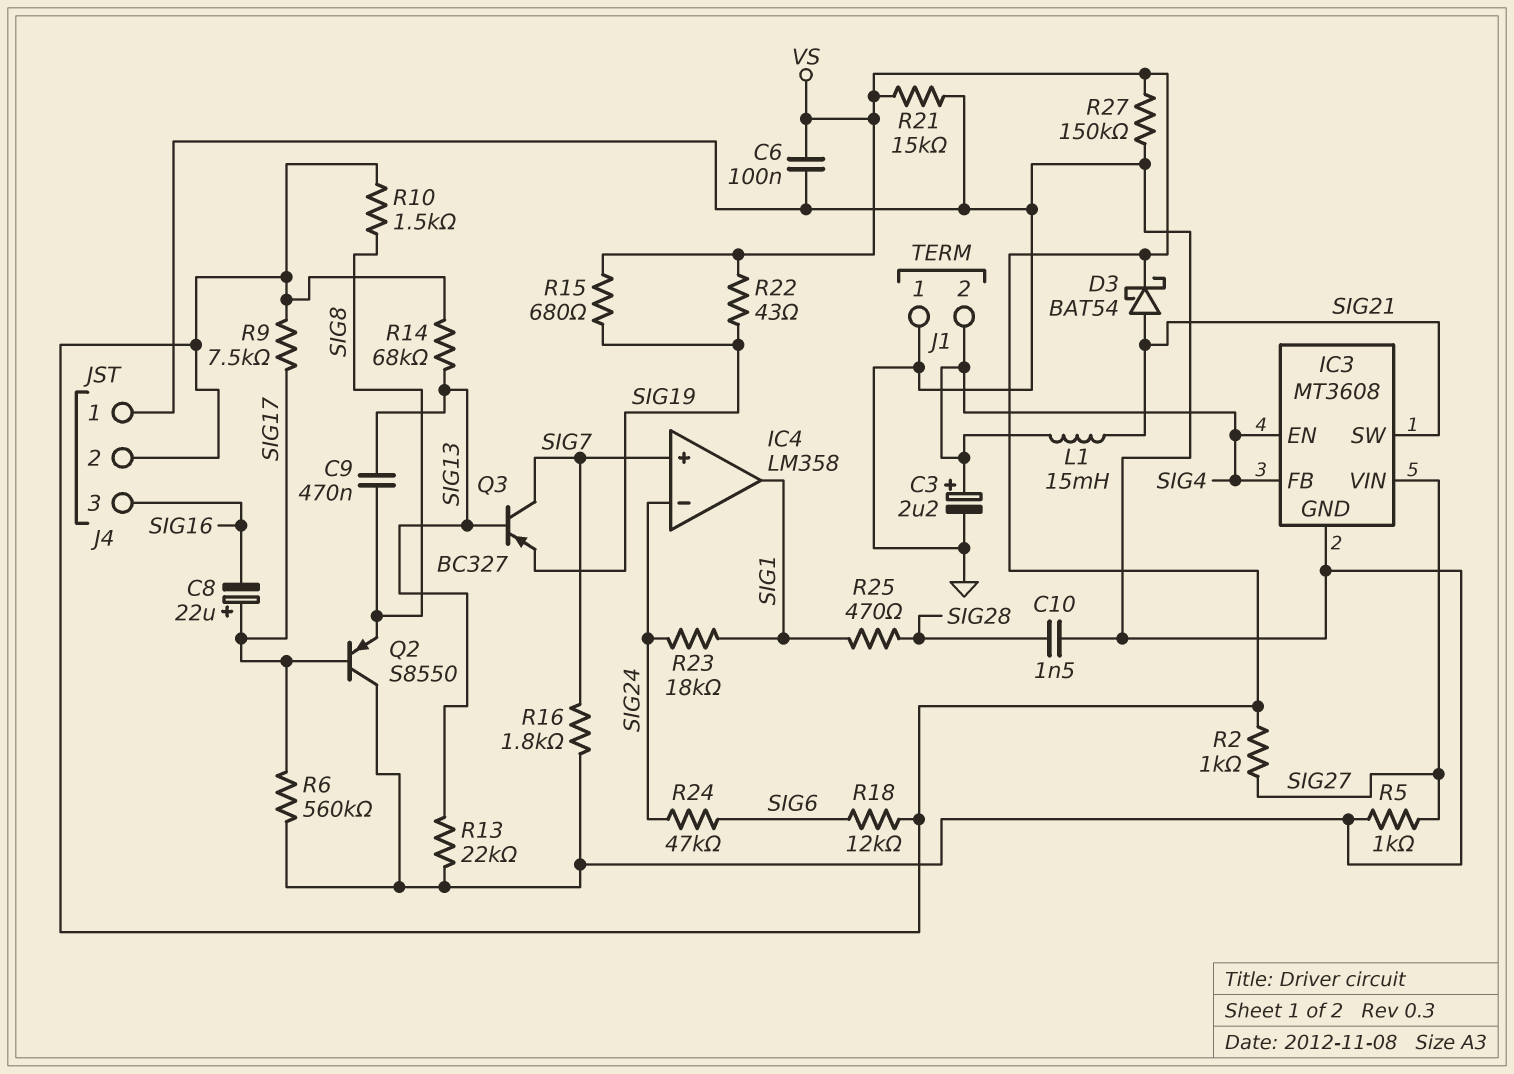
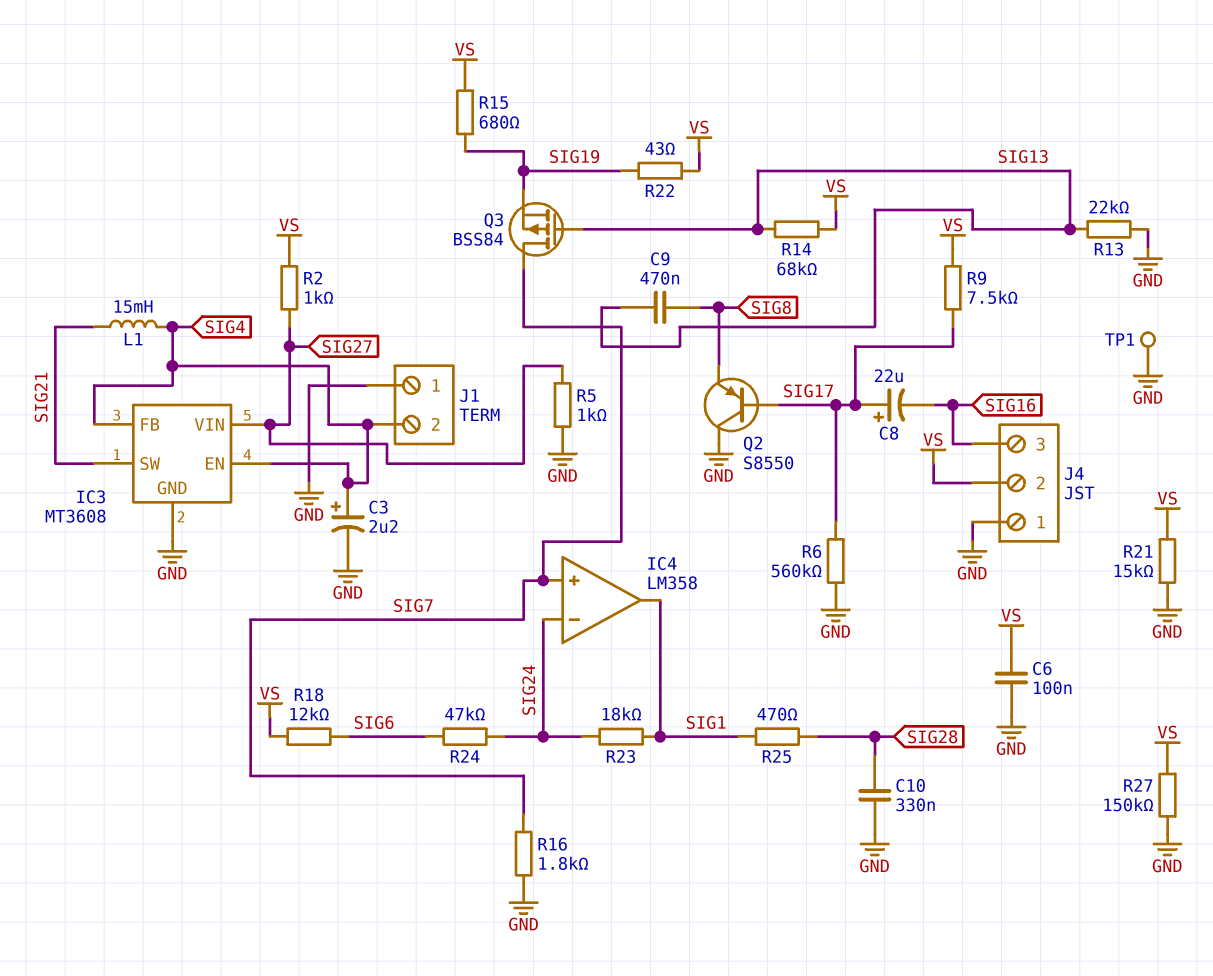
C10: 1.5nF (GND, SIG28) -> 330nF (GND, SIG28)
D3: schottky BAT54 (A SIG21, K VS) -> none
Q3: PNP BC327 (B SIG13, C SIG7, E SIG19) -> PMOS BSS84 (G SIG13, D SIG7, S SIG19)
R10: 1.5k (SIG8, VS) -> none
TP1: none -> test point (GND)

